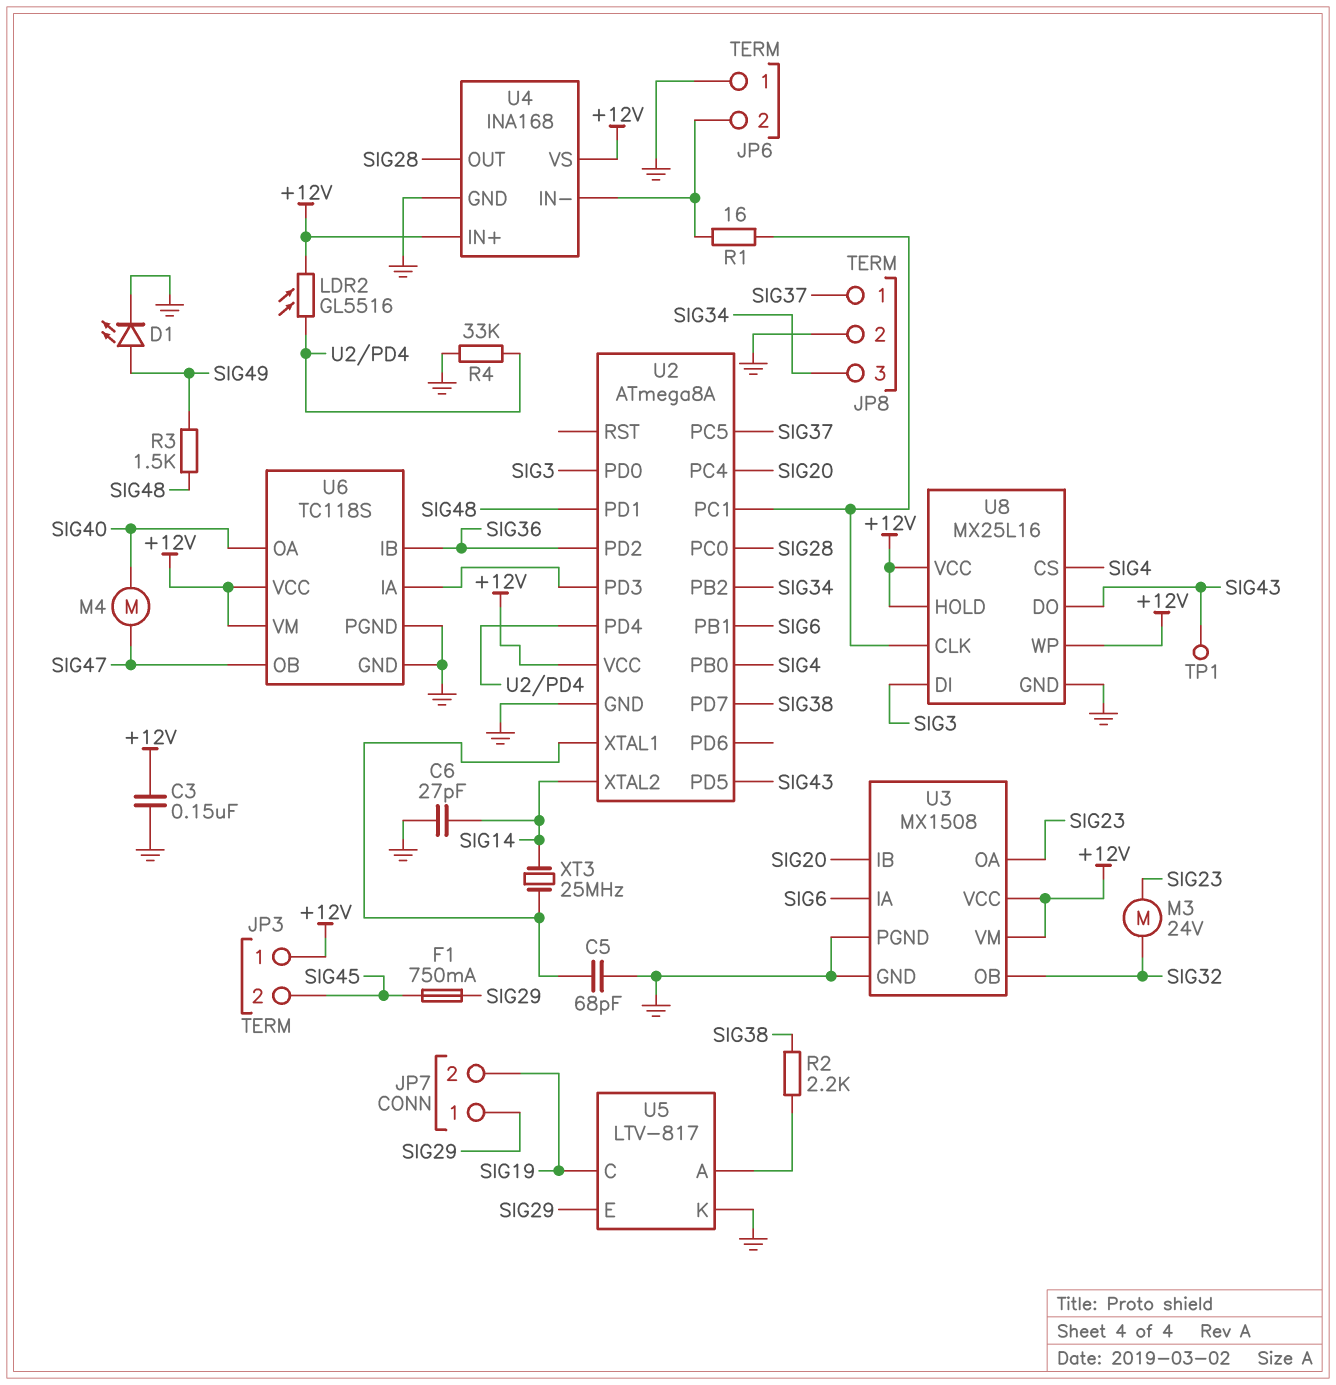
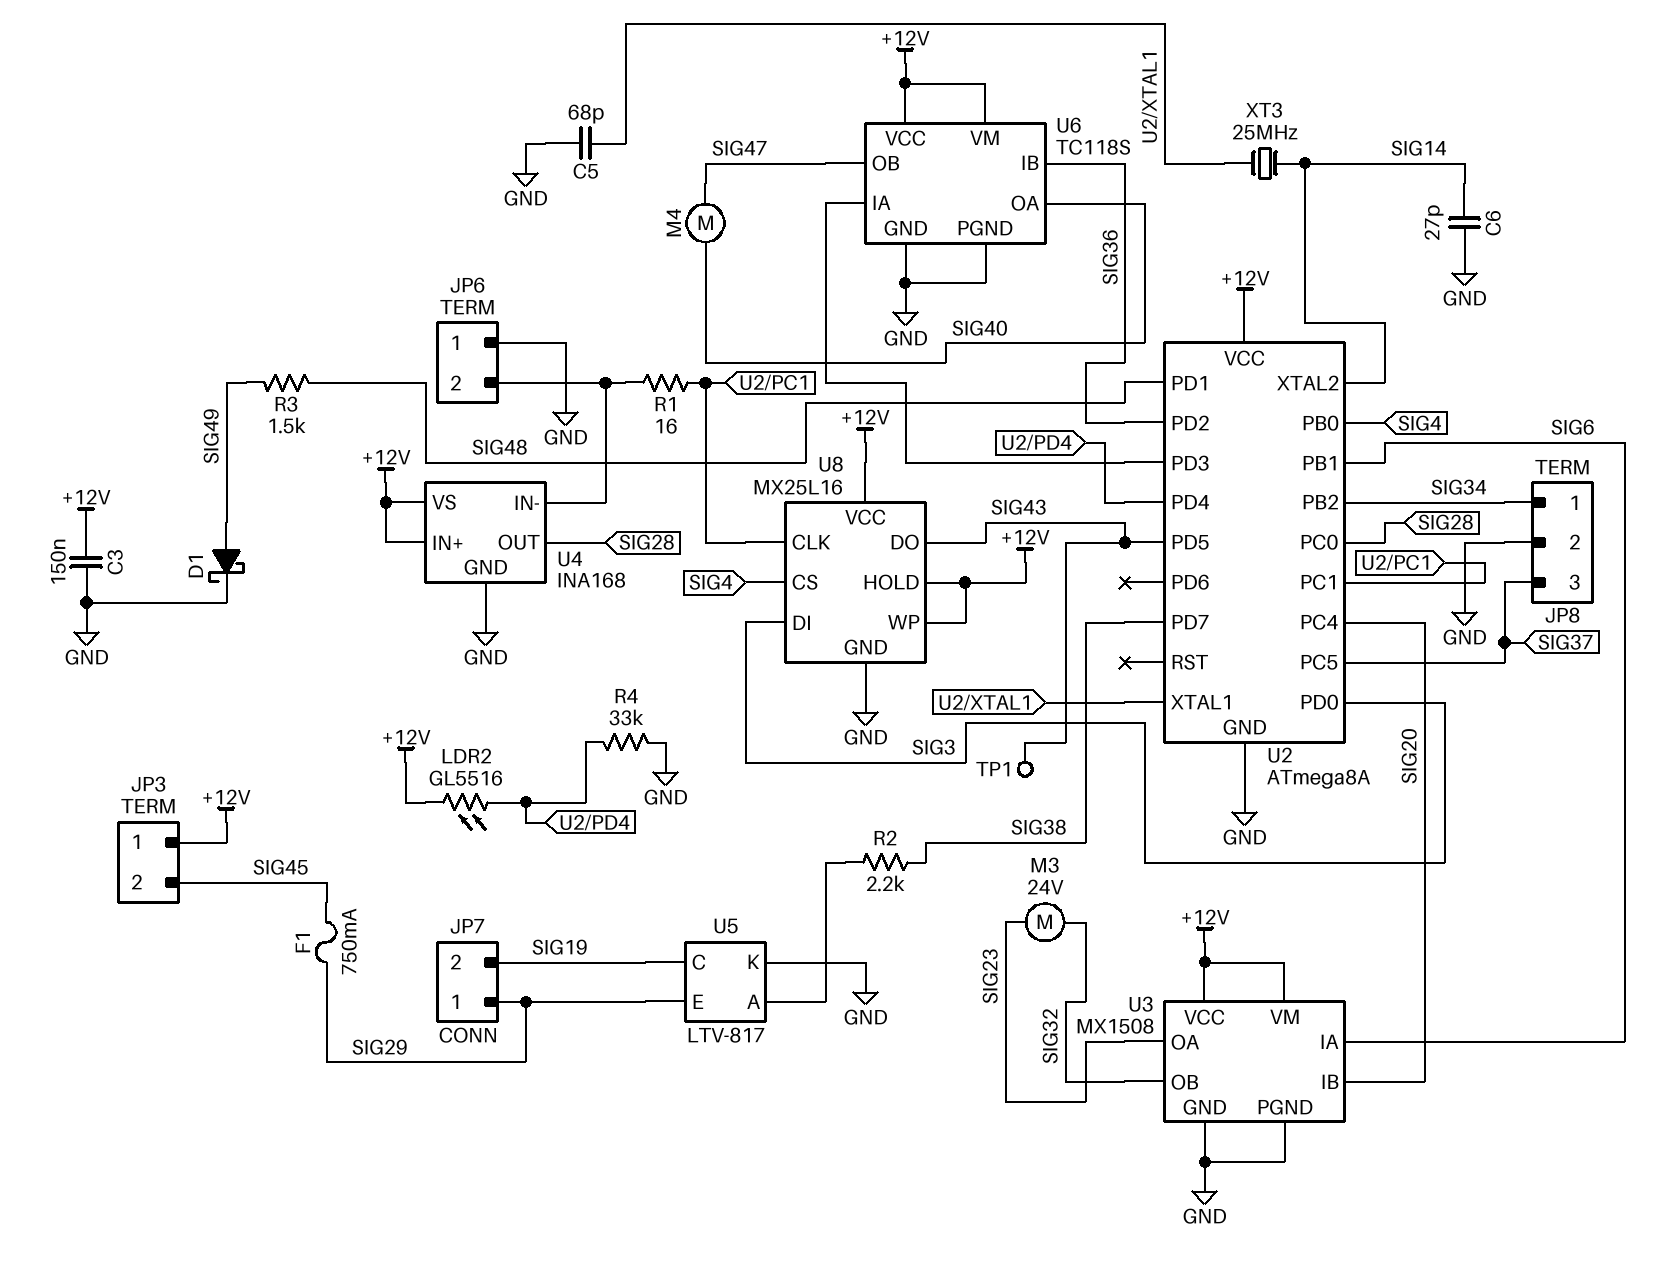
D1: LED (A SIG49, K GND) -> schottky (A SIG49, K GND)
JP8 pin 1: SIG37 -> SIG34
JP8 pin 3: SIG34 -> SIG37

